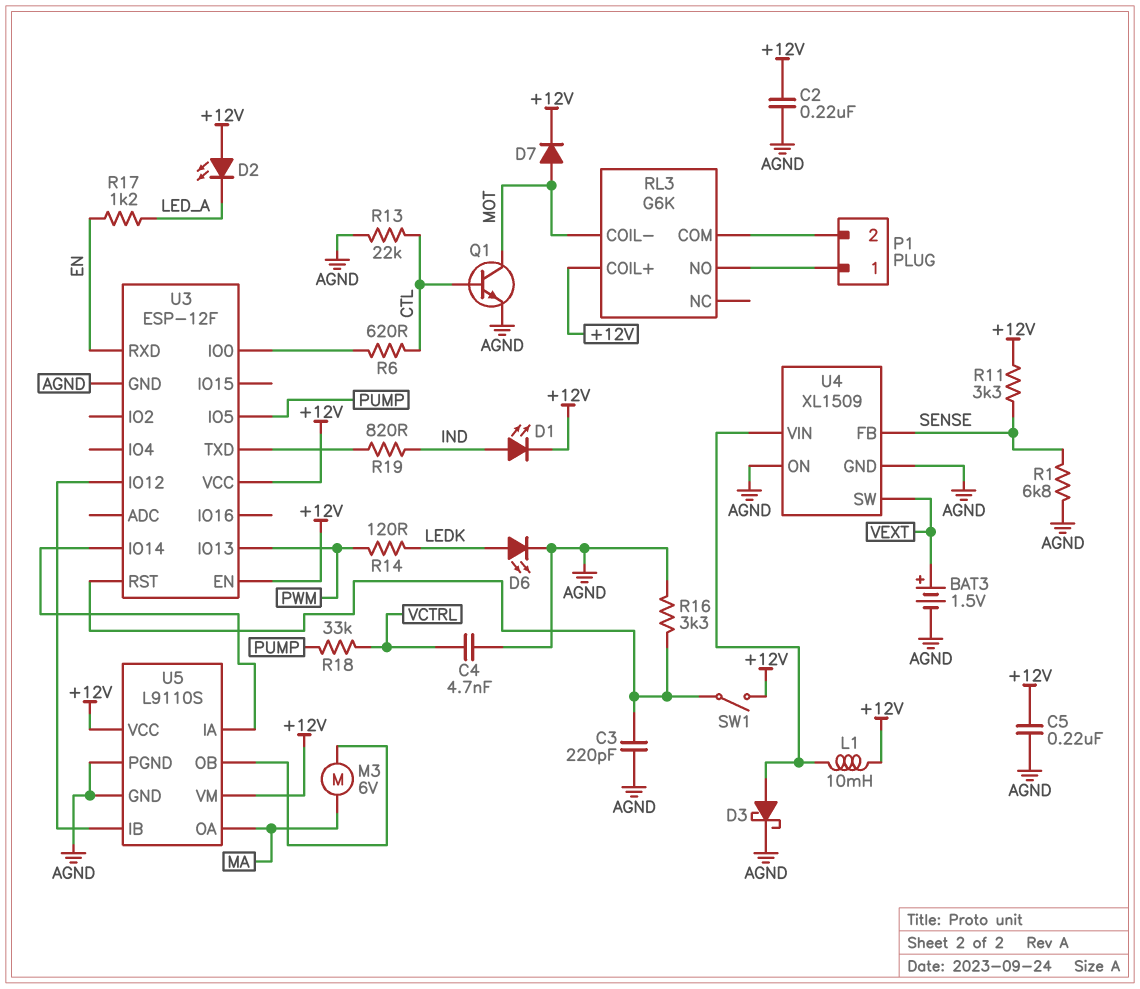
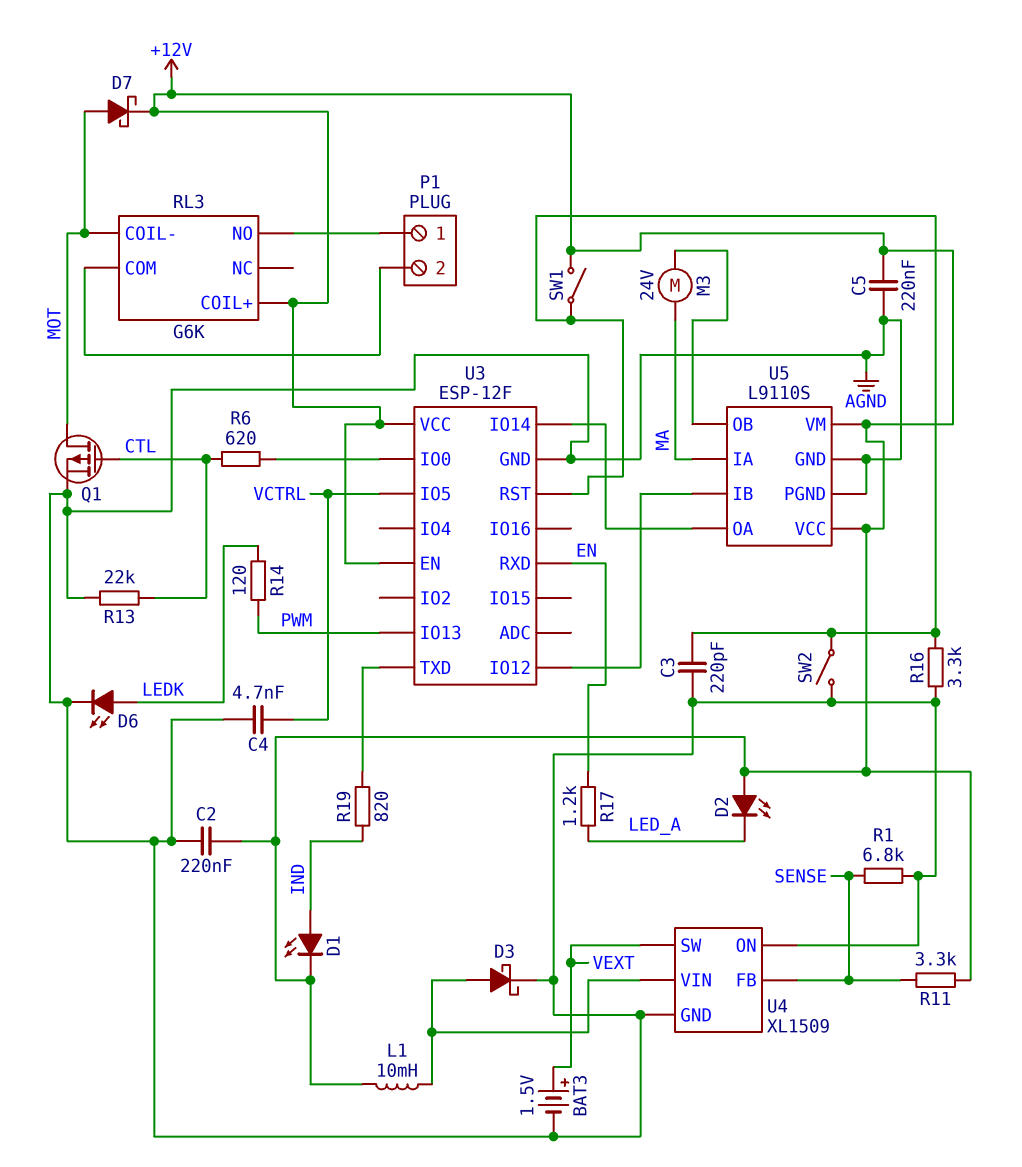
D7: diode (A MOT, K +12V) -> schottky (A MOT, K +12V)
M3: motor 6V (MA, U5/OB) -> motor 24V (MA, U5/OB)
Q1: NPN (B CTL, C MOT, E AGND) -> PMOS (G CTL, D MOT, S AGND)
R18: 33k (PUMP, VCTRL) -> none
SW2: none -> switch (AGND, U3/RST)
U3 pin IO5: PUMP -> VCTRL
U5 pin IA: U3/IO14 -> MA
U5 pin OA: MA -> U3/IO14

